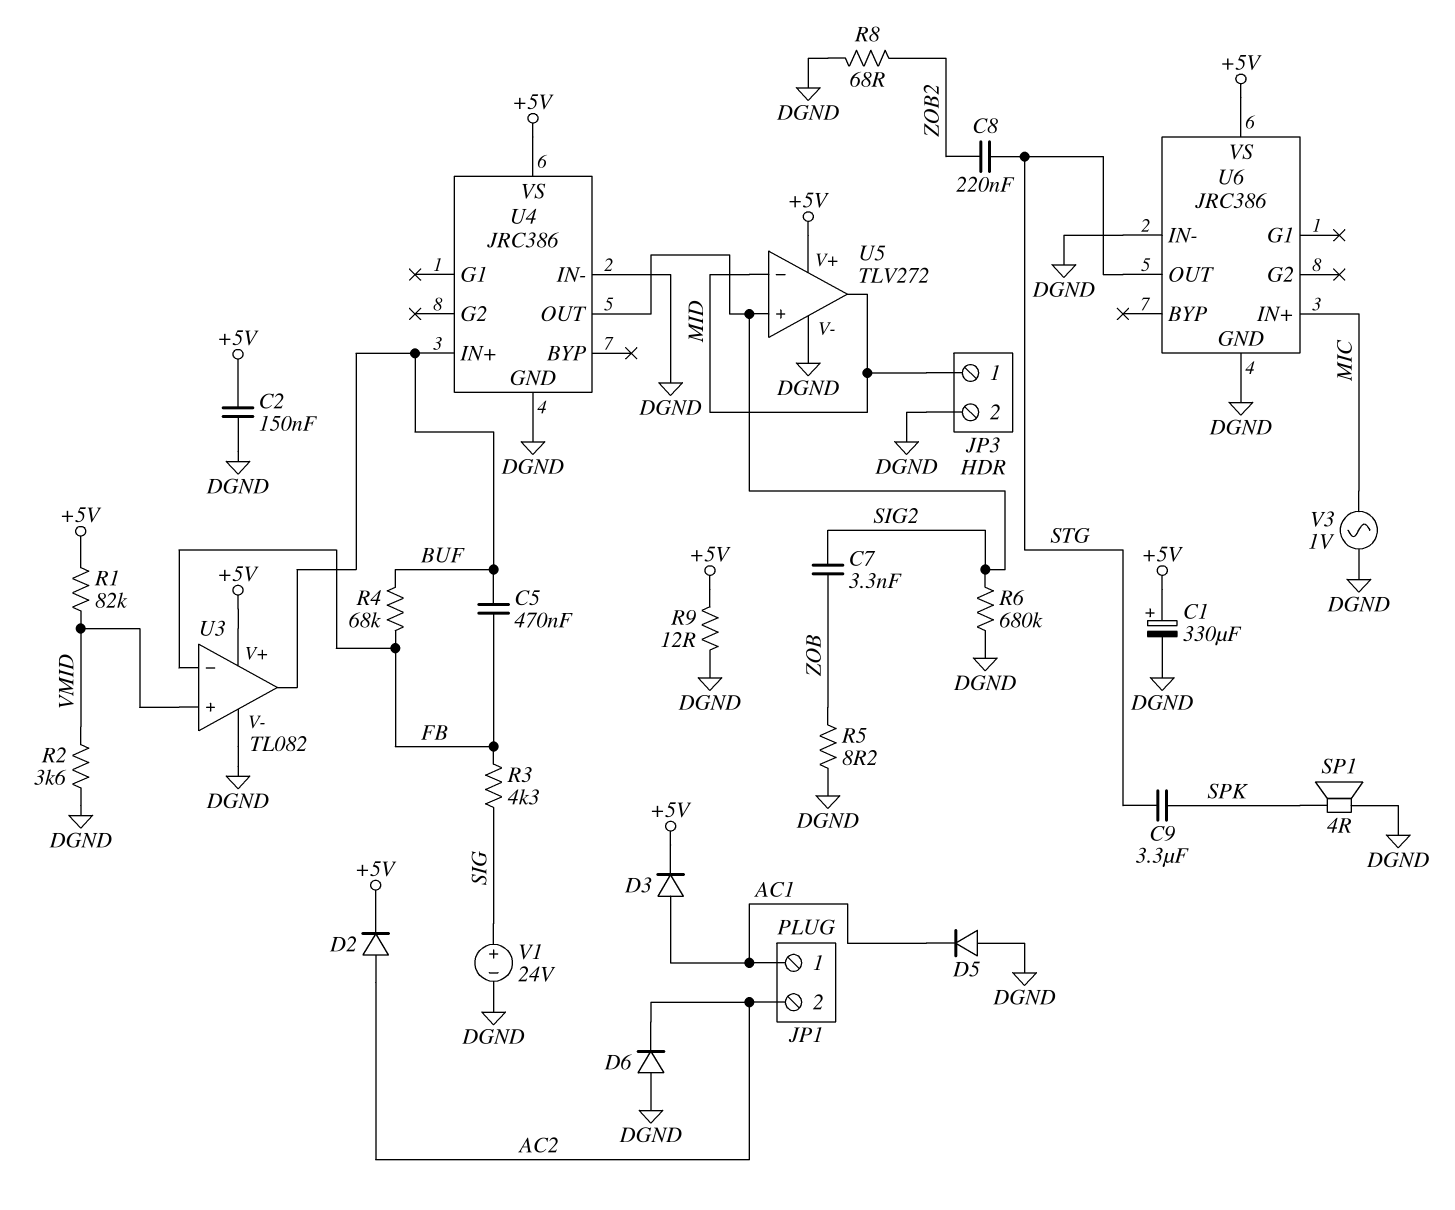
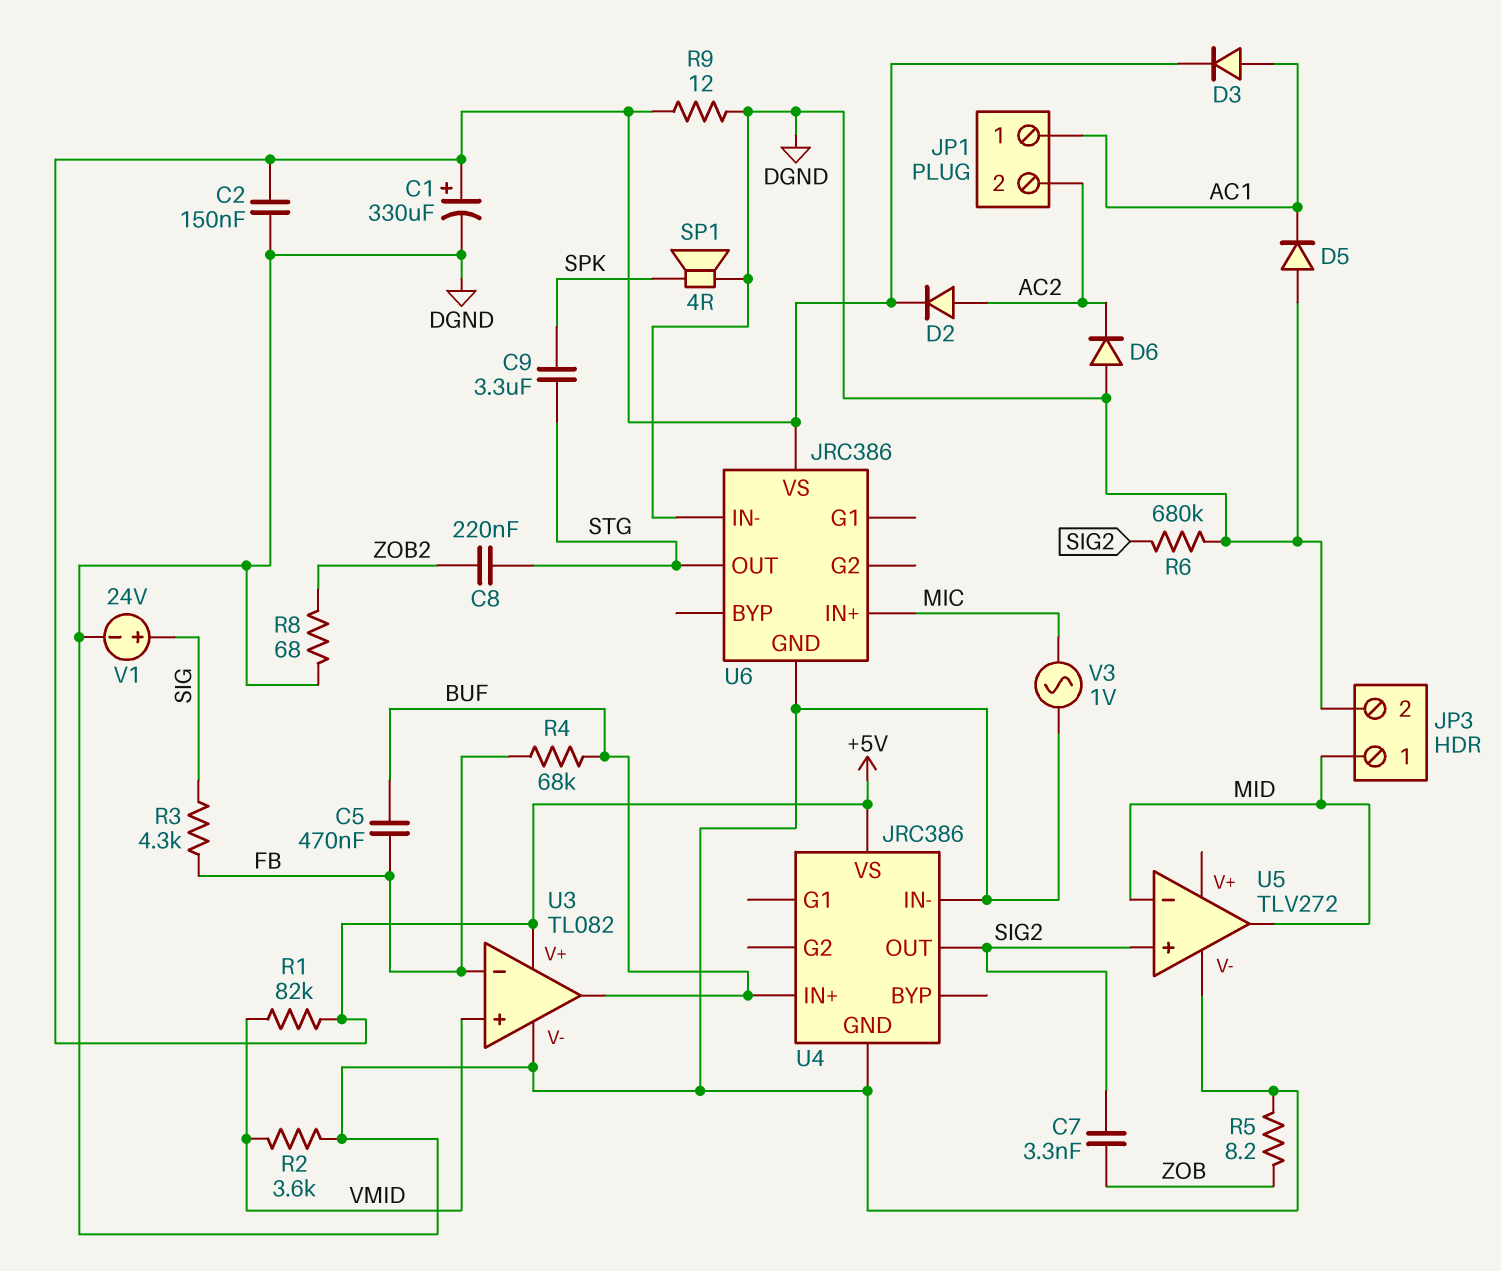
U5 pin V+: +5V -> none

